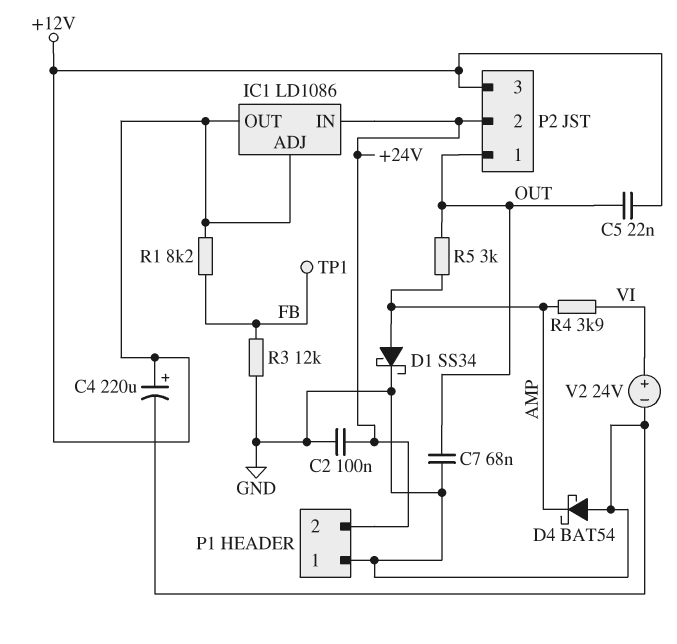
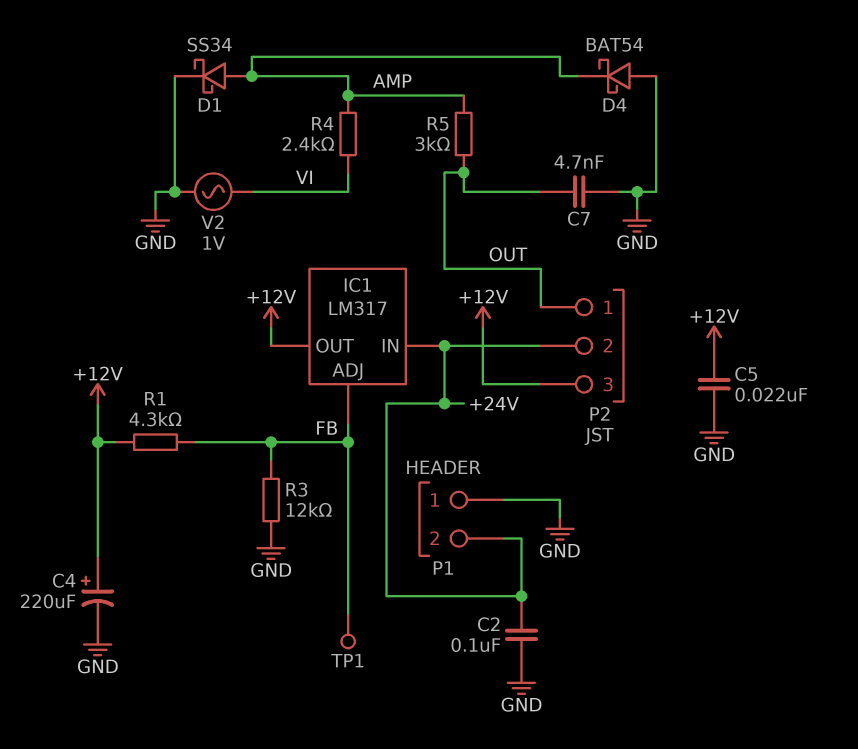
C5: 22nF (+12V, OUT) -> 22nF (+12V, GND)
C7: 68nF (GND, OUT) -> 4.7nF (GND, OUT)
IC1: LD1086 -> LM317
IC1 pin ADJ: +12V -> FB
R1: 8.2k (+12V, FB) -> 4.3k (+12V, FB)
R4: 3.9k (AMP, VI) -> 2.4k (AMP, VI)
V2: 24V (plus VI, minus GND) -> AC 1V (GND, VI)

